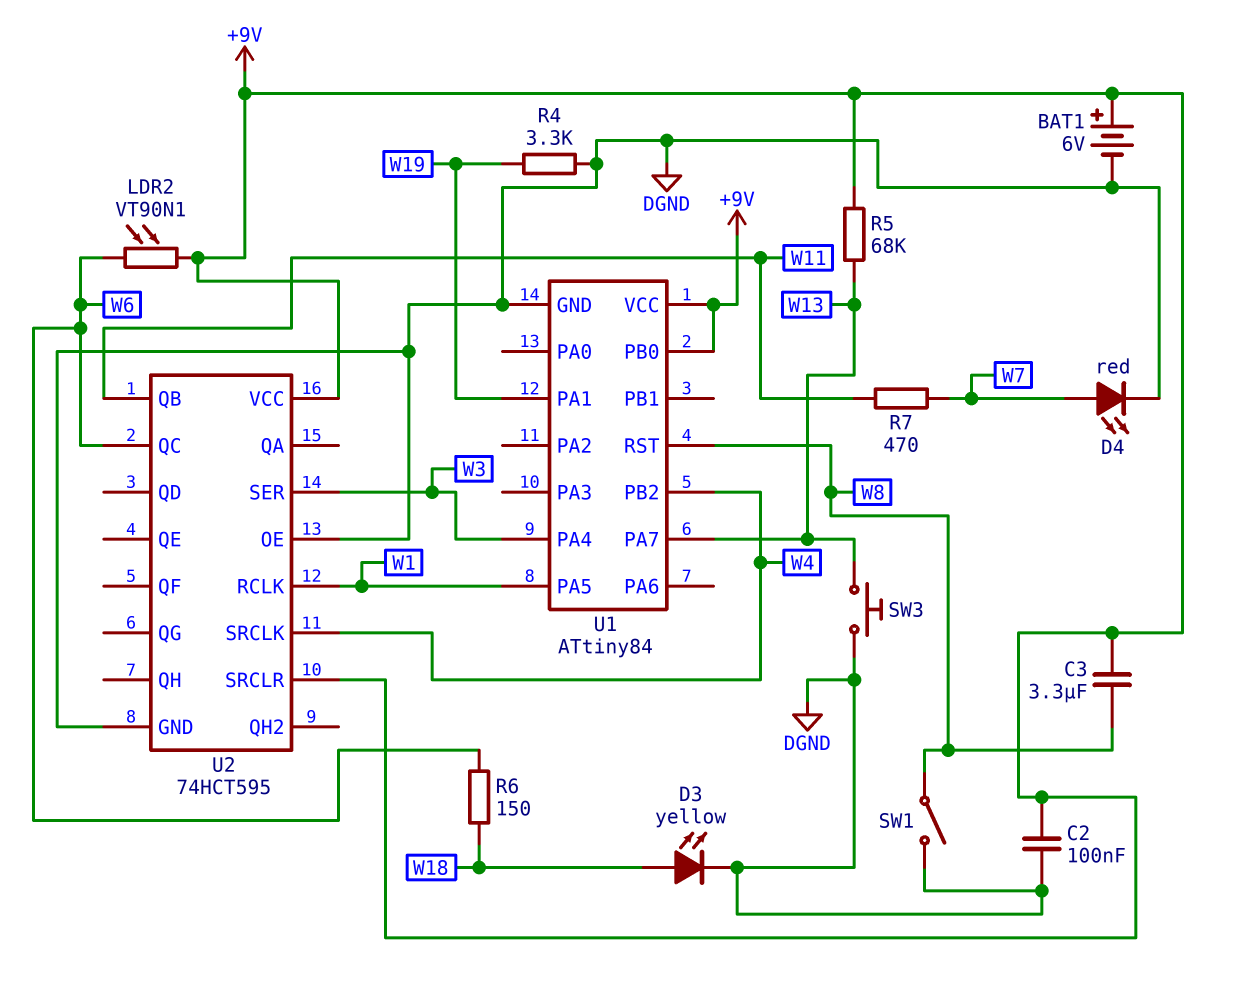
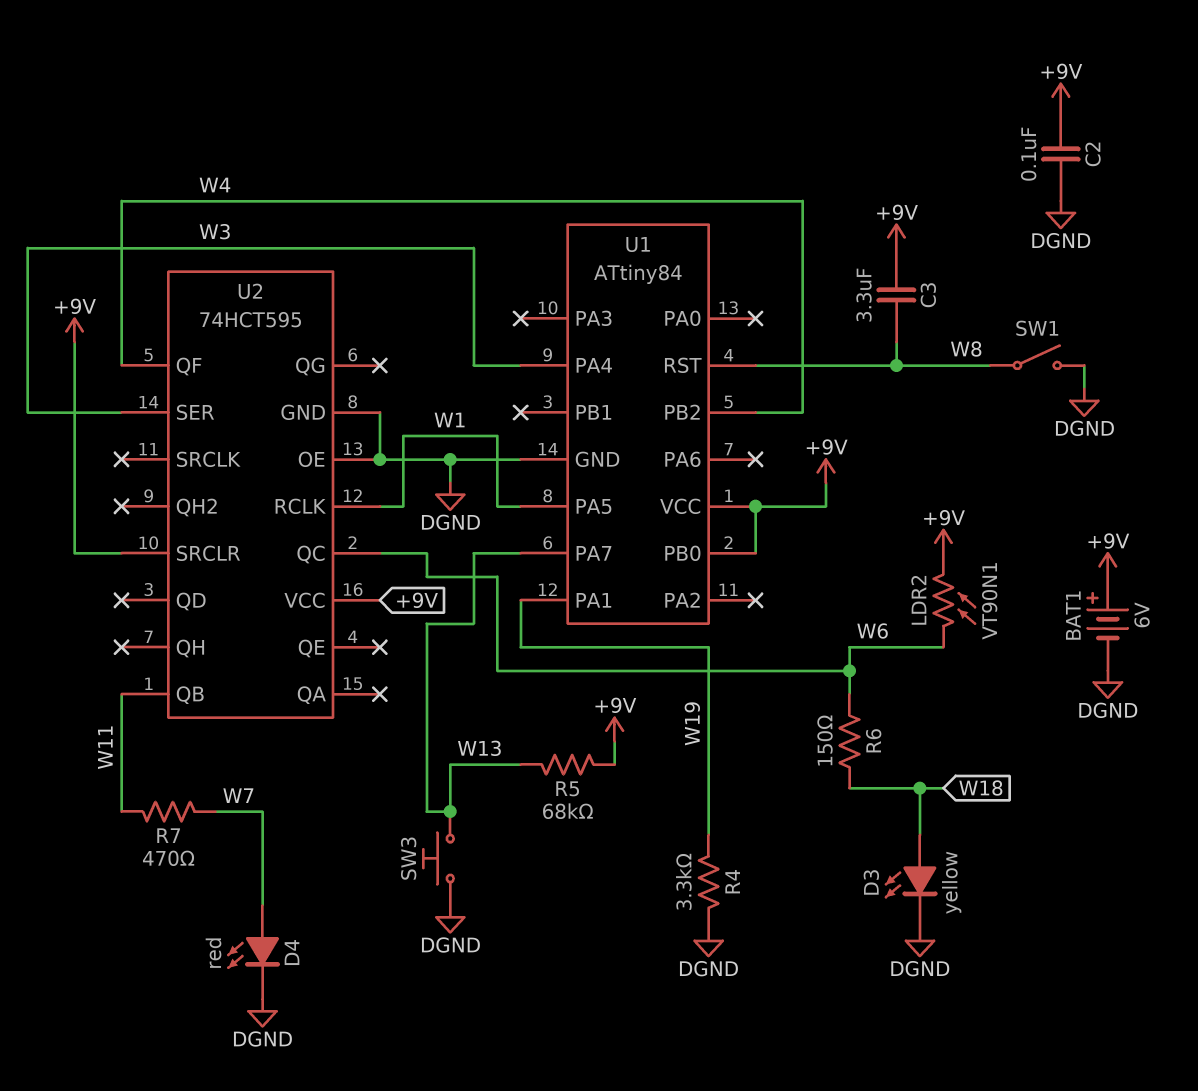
U2 pin QF: none -> W4
U2 pin SRCLK: W4 -> none

